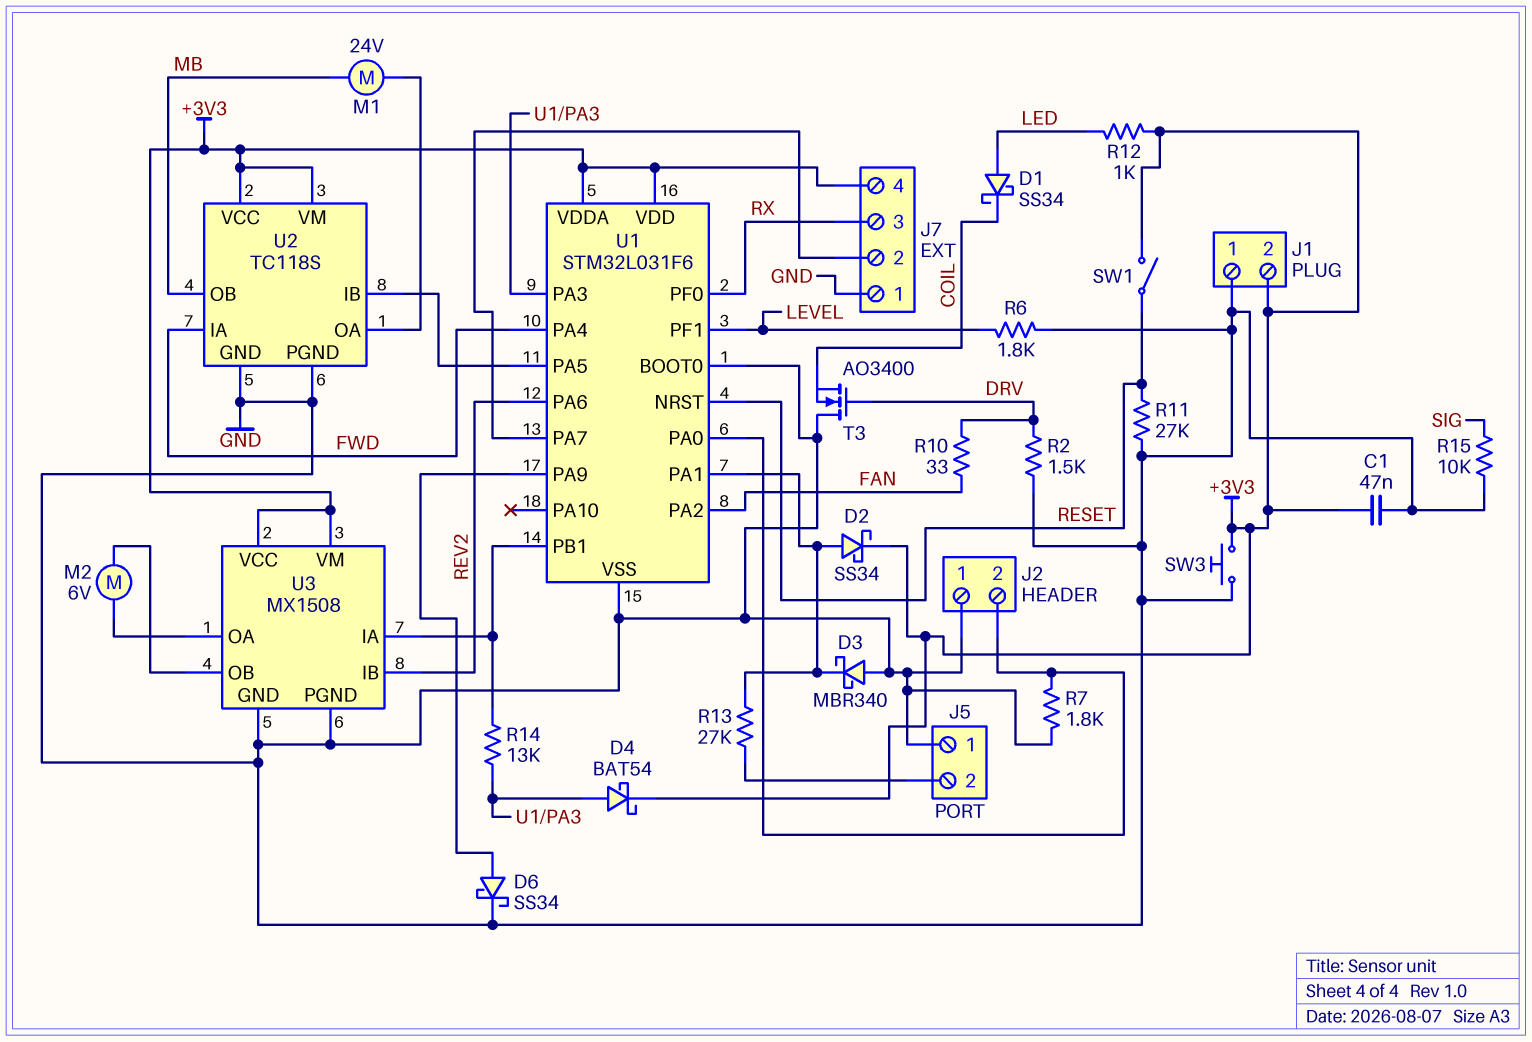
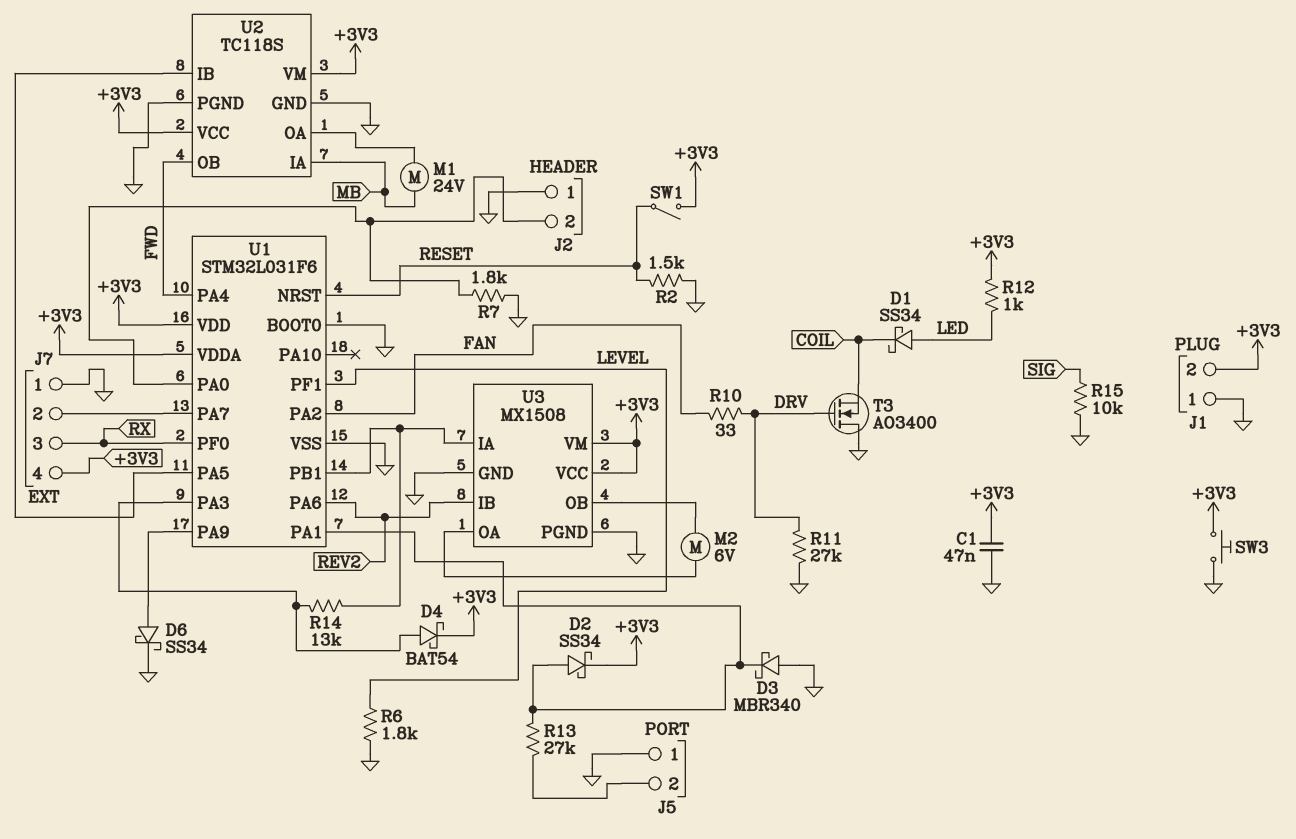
R2: 1.5k (DRV, GND) -> 1.5k (GND, RESET)
R11: 27k (GND, RESET) -> 27k (DRV, GND)
U2 pin IA: FWD -> MB
U2 pin OB: MB -> FWD

